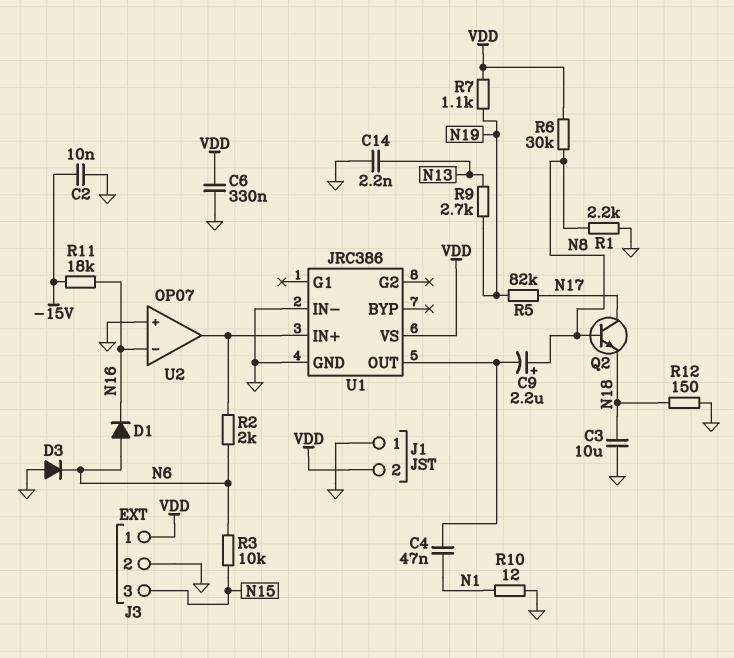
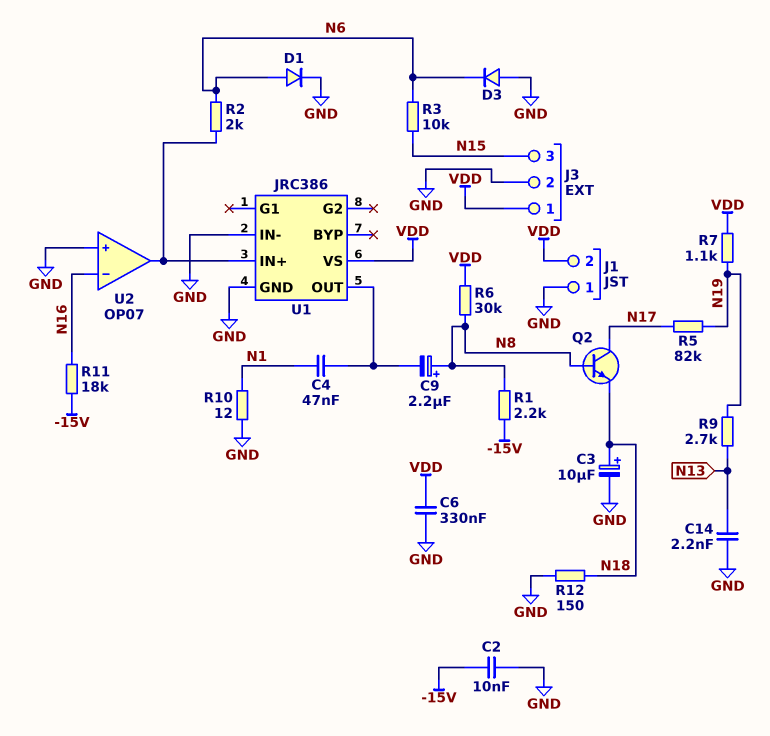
C3: 10uF (GND, N18) -> 10uF (plus N18, minus GND)
D1: diode (A N6, K N16) -> diode (A N6, K GND)
R1: 2.2k (GND, N8) -> 2.2k (-15V, N8)

